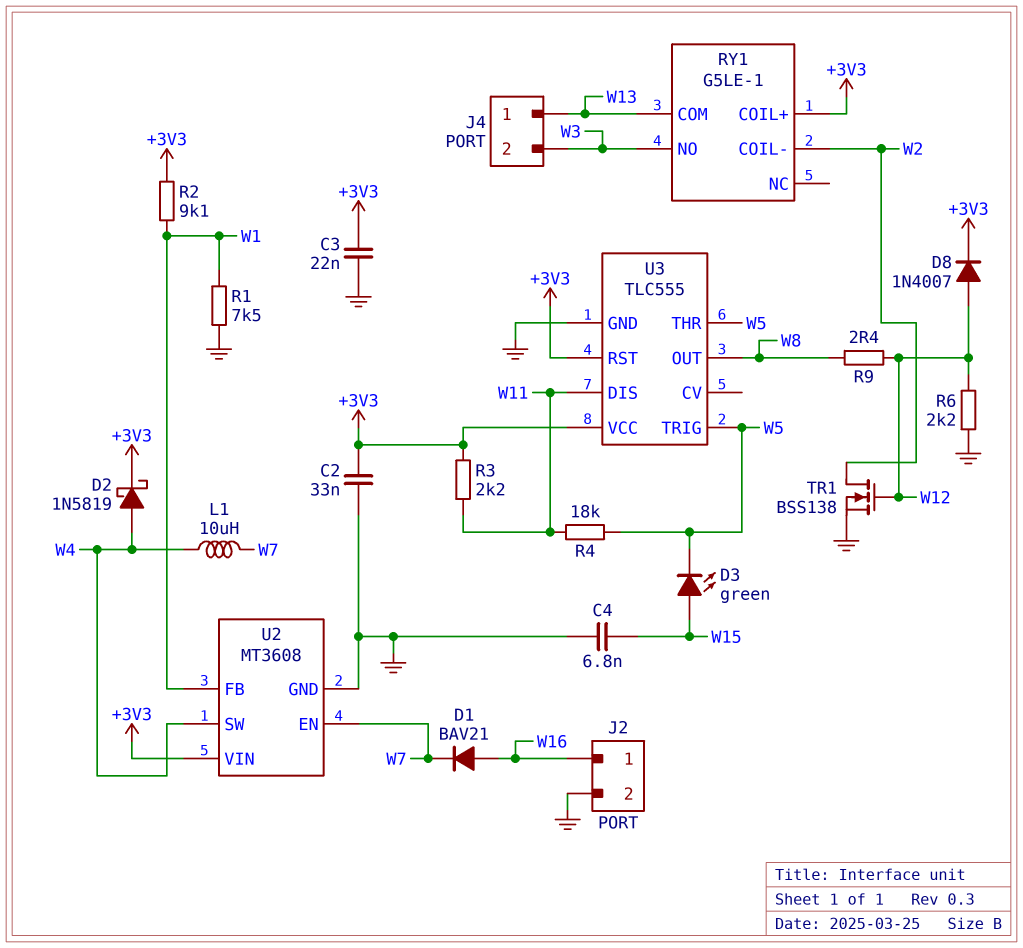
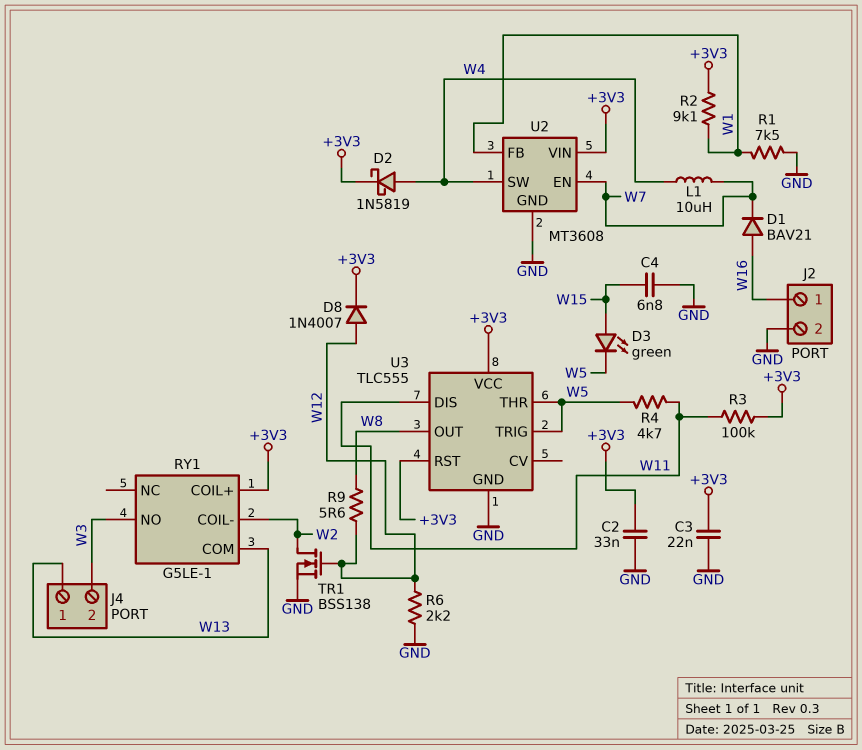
R3: 2.2k (+3V3, W11) -> 100k (+3V3, W11)
R4: 18k (W5, W11) -> 4.7k (W5, W11)
R9: 2.4 (W8, W12) -> 5.6 (W8, W12)

